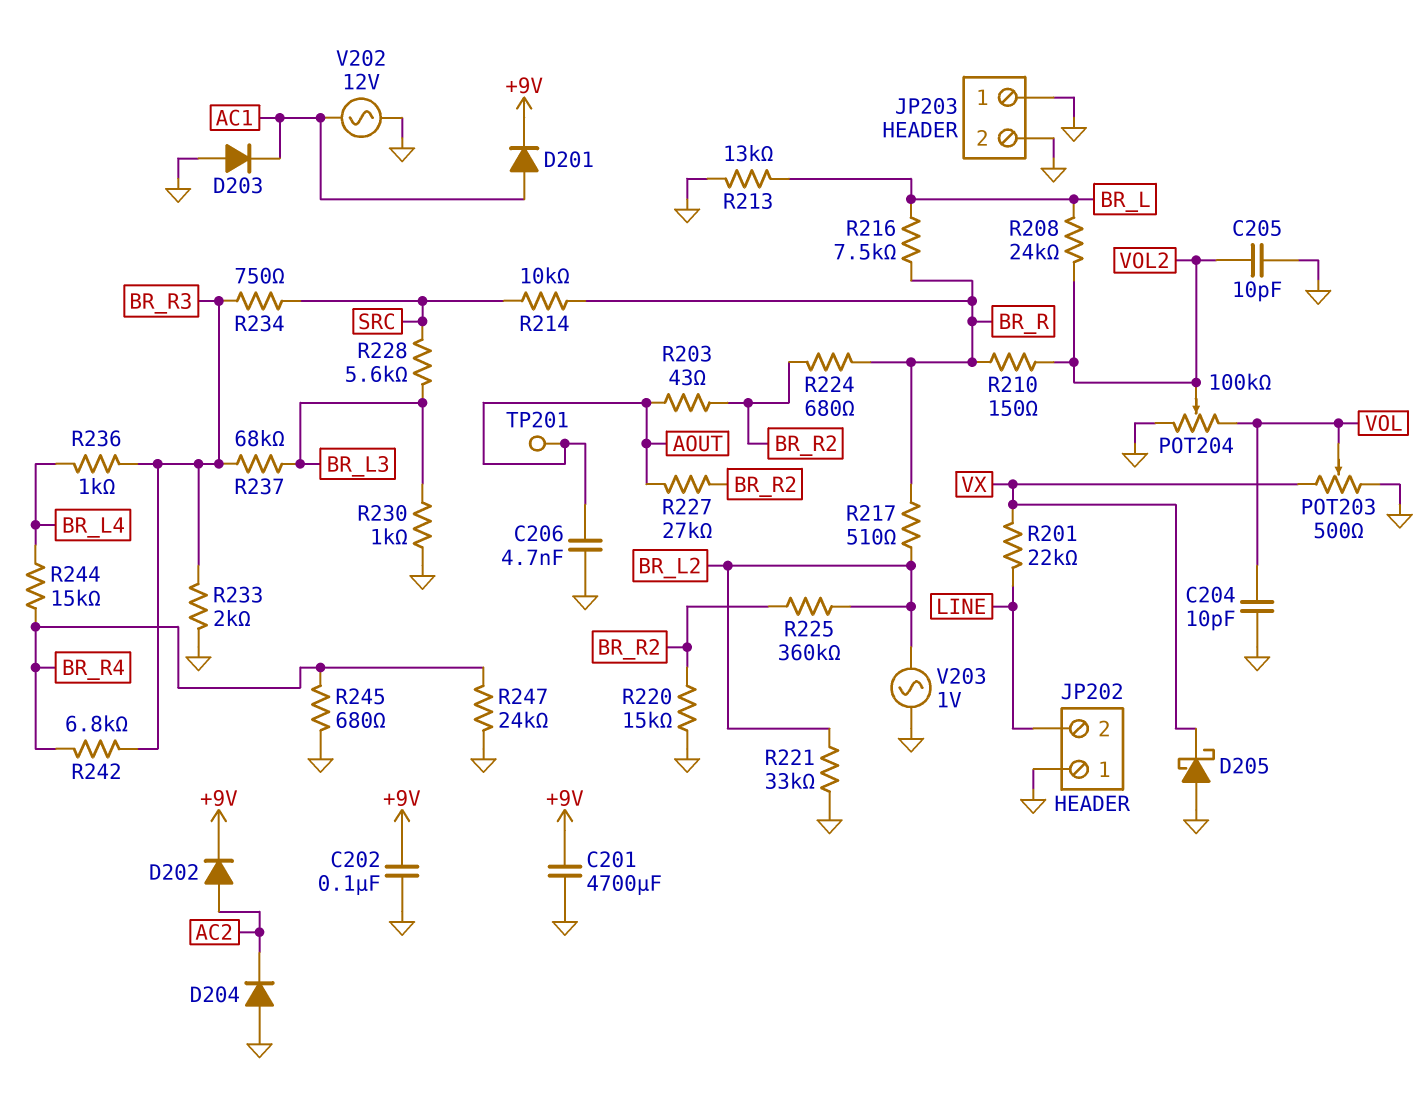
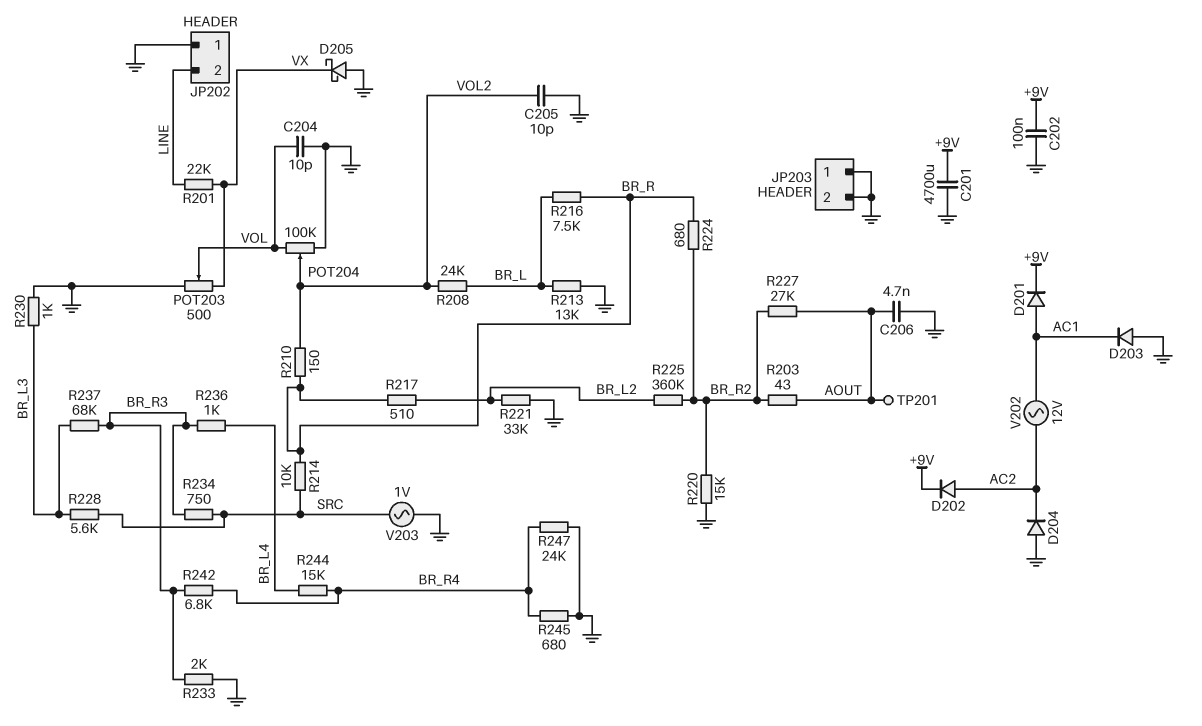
V202: AC 12V (AC1, GND) -> AC 12V (AC1, AC2)
V203: AC 1V (BR_L2, GND) -> AC 1V (GND, SRC)

